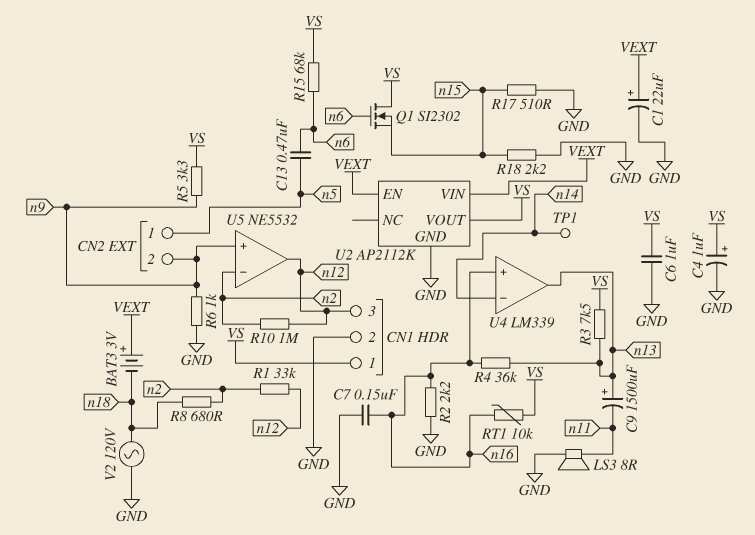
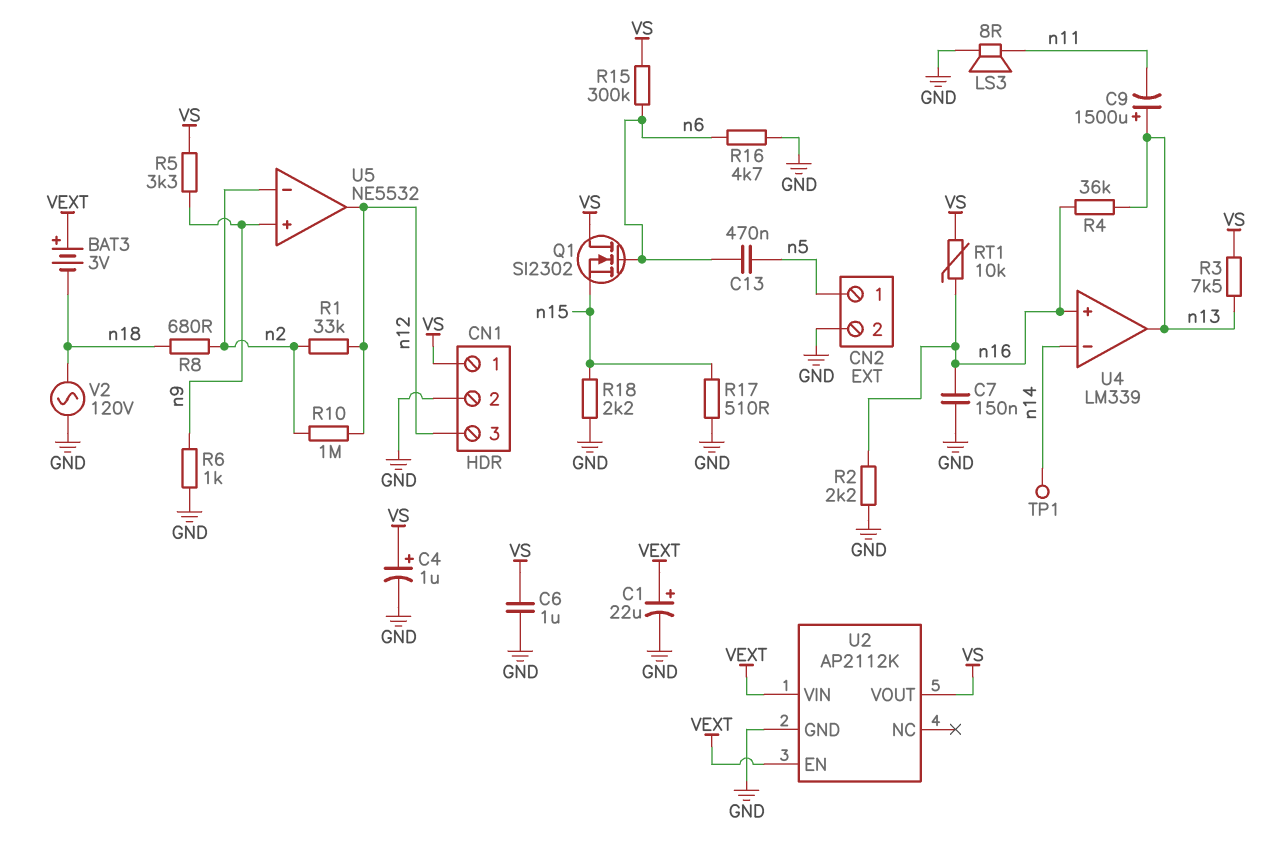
CN2 pin 2: n9 -> GND
R15: 68k (VS, n6) -> 300k (VS, n6)
R16: none -> 4.7k (GND, n6)

